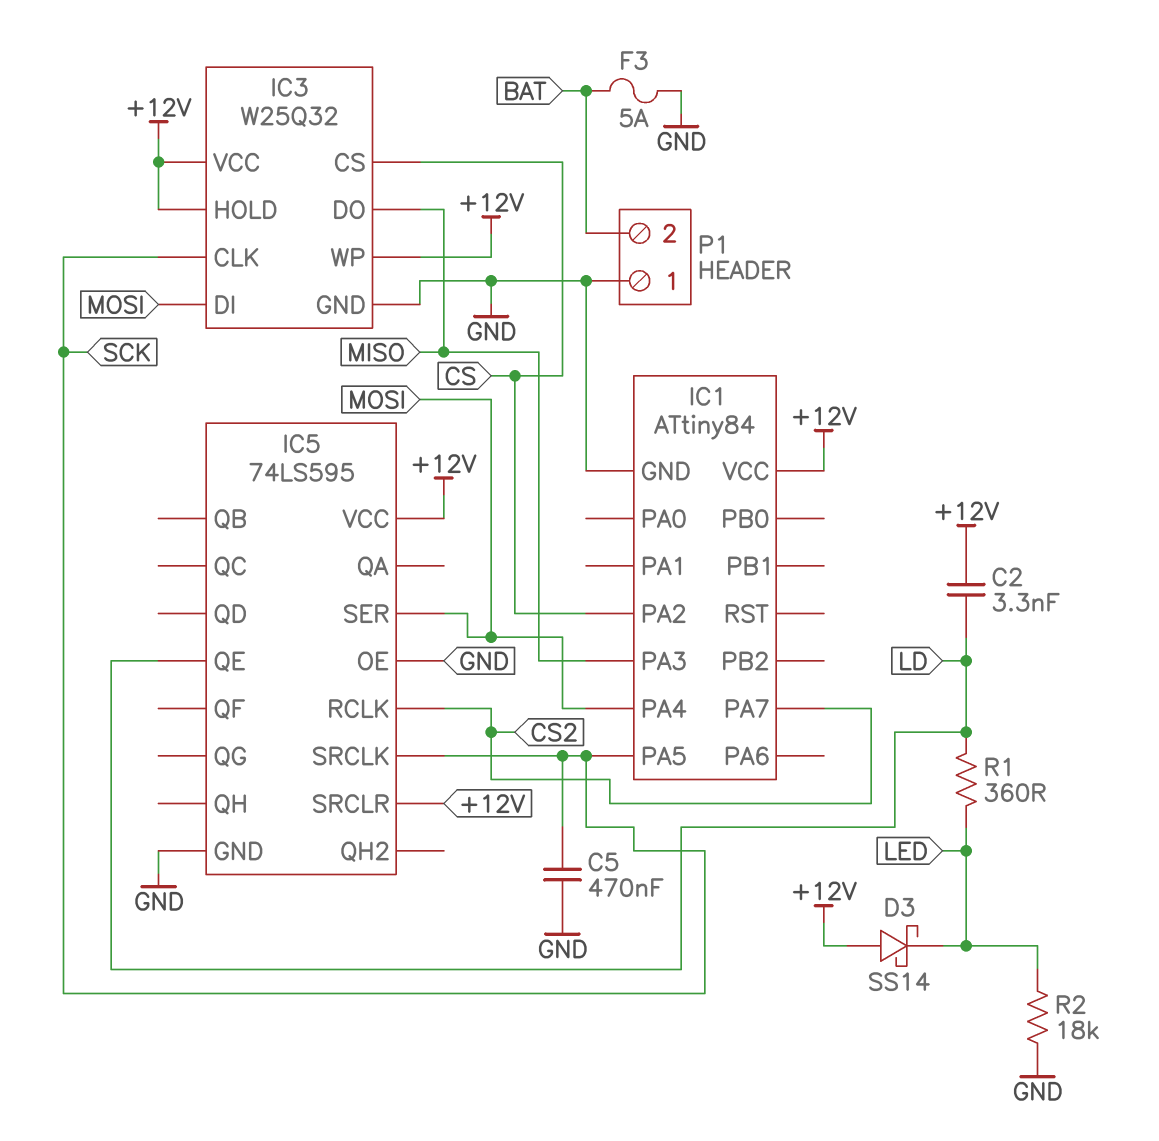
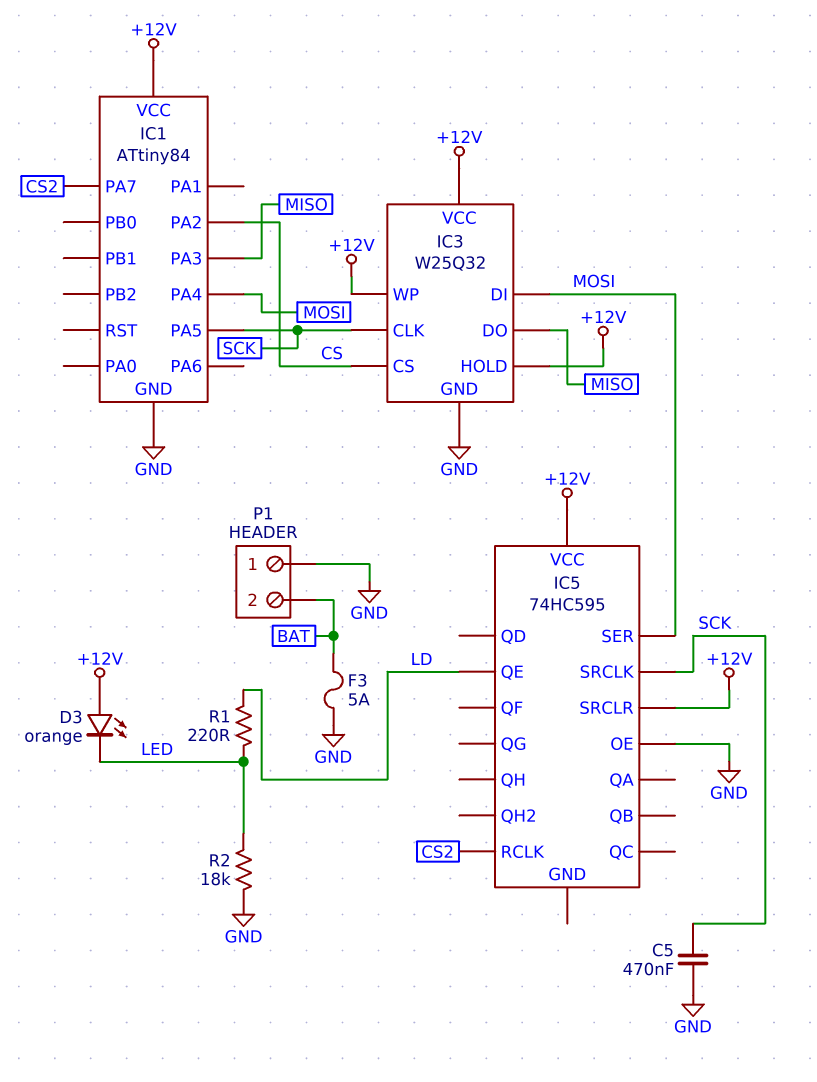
C2: 3.3nF (+12V, LD) -> none
D3: schottky SS14 (A +12V, K LED) -> LED orange (A +12V, K LED)
IC5: 74LS595 -> 74HC595
IC5 pin GND: GND -> none
R1: 360 (LD, LED) -> 220 (LD, LED)

